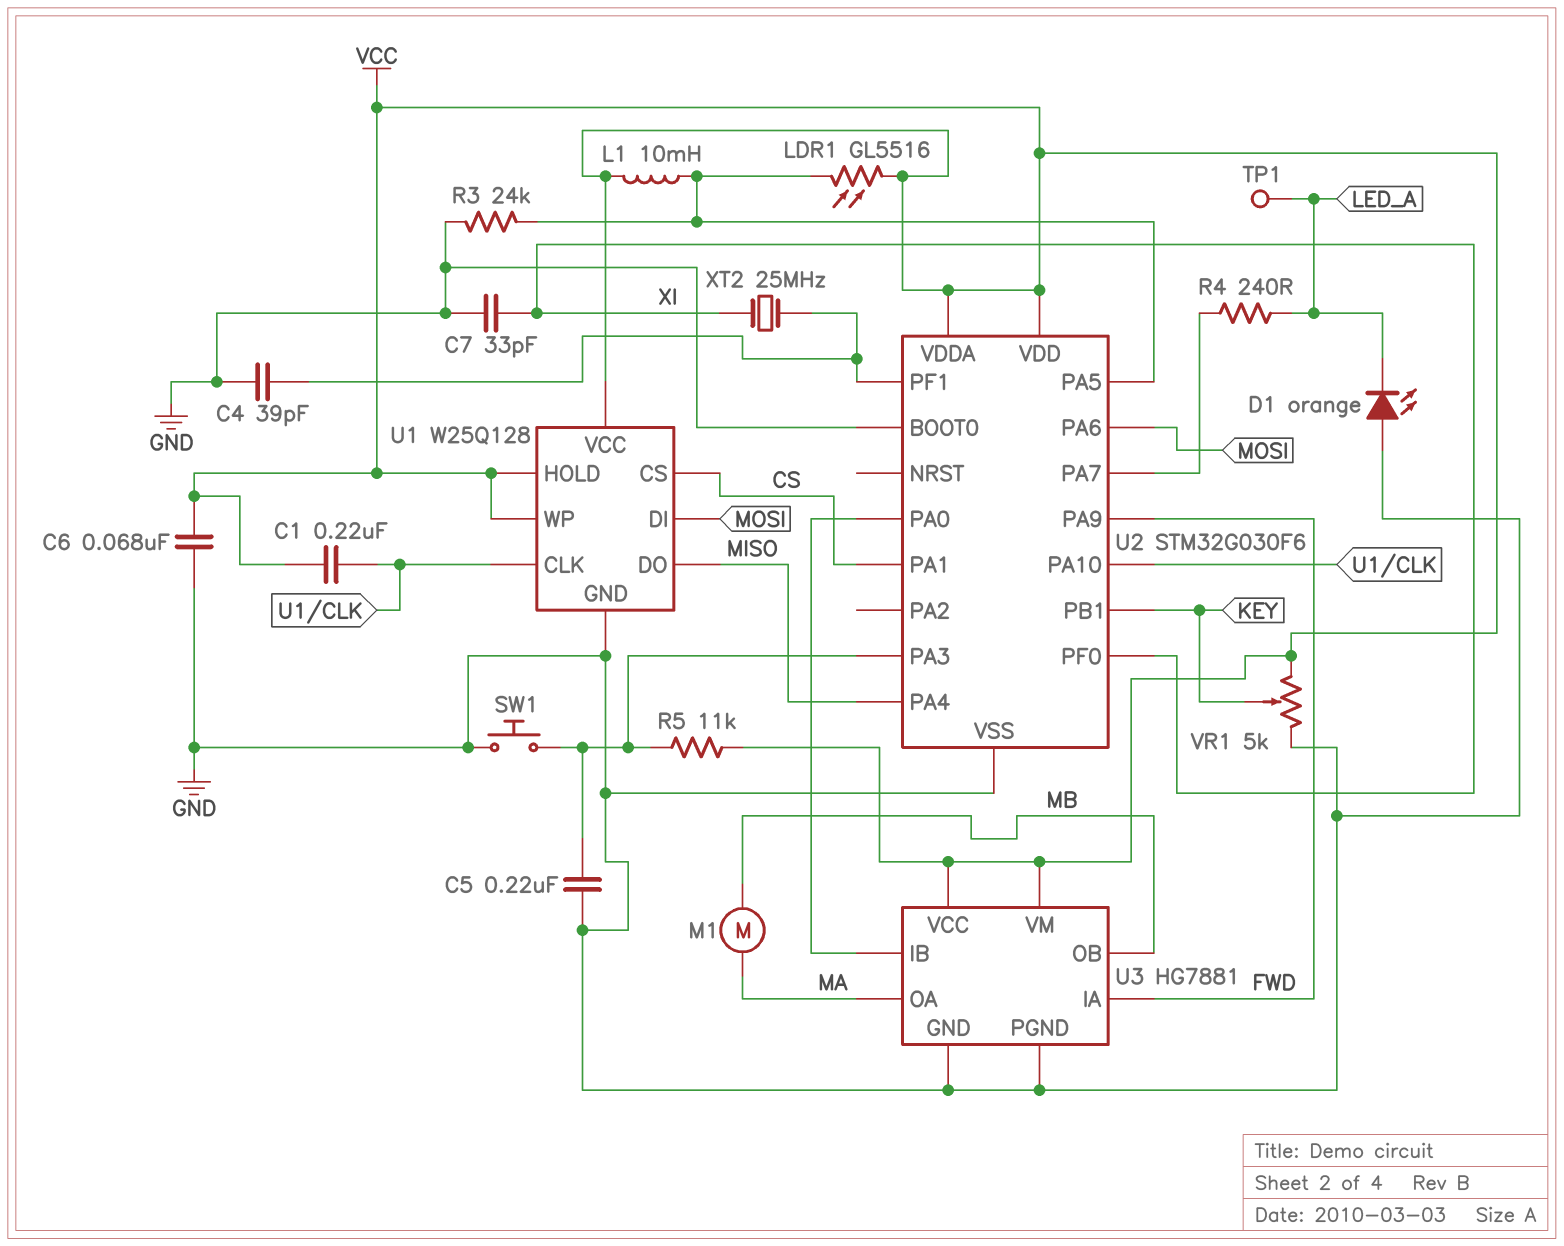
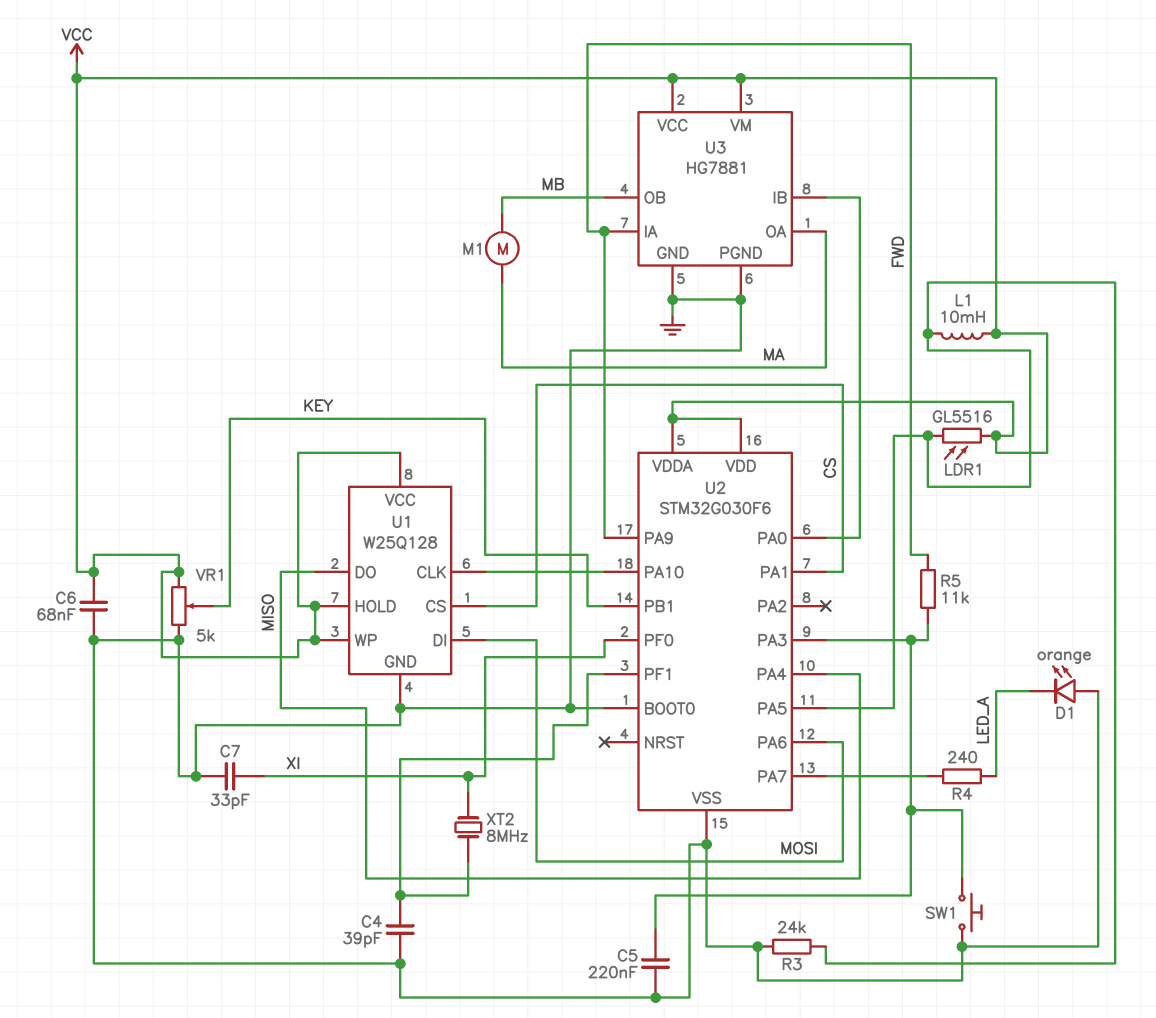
C1: 220nF (U1/CLK, VCC) -> none
R5: 11k (U2/PA3, VCC) -> 11k (FWD, U2/PA3)
TP1: test point (LED_A) -> none
XT2: 25MHz (U2/PF1, XI) -> 8MHz (U2/PF1, XI)

